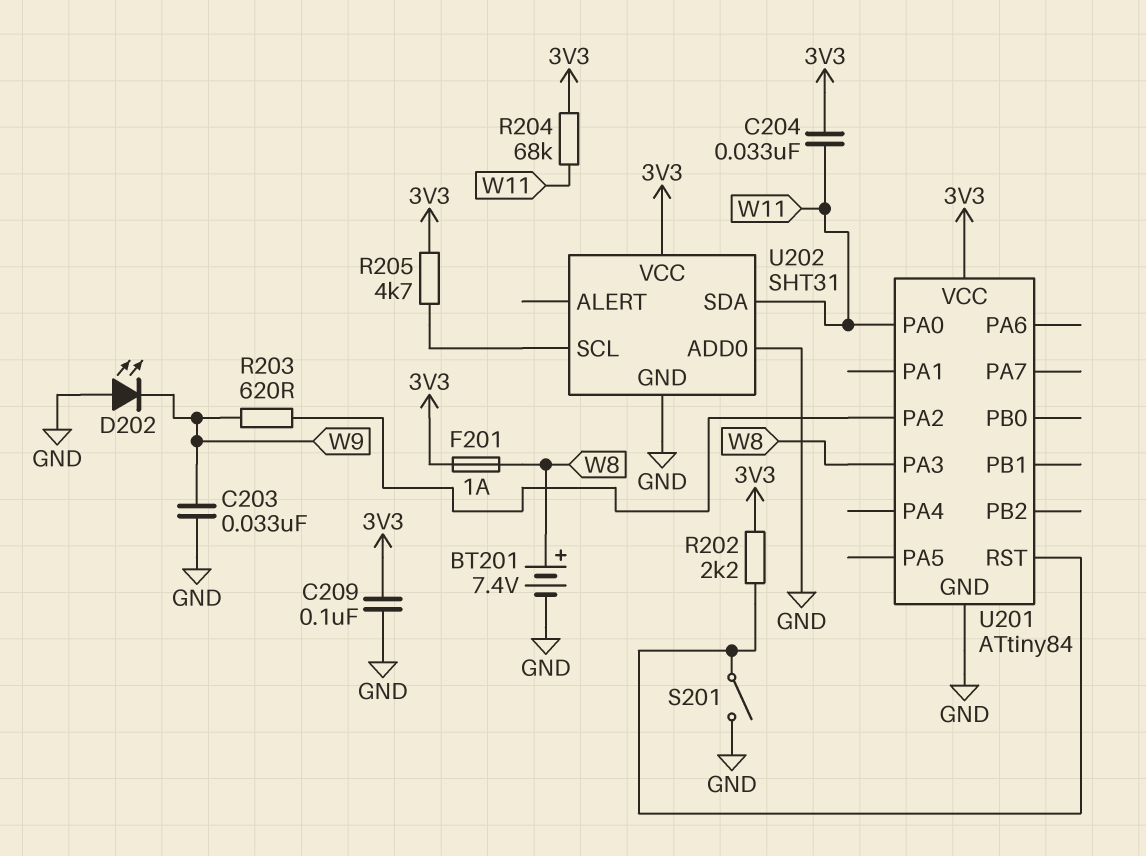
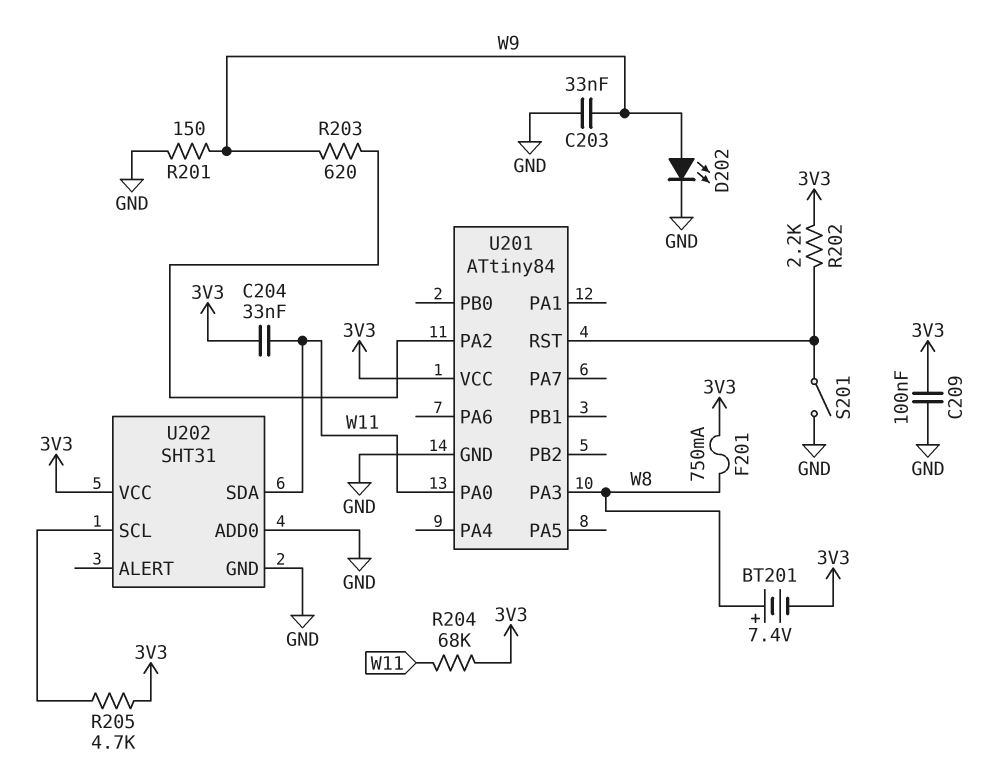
BT201: 7.4V (plus W8, minus GND) -> 7.4V (plus W8, minus 3V3)
D202: LED (A GND, K W9) -> LED (A W9, K GND)
F201: 1A (3V3, W8) -> 750mA (3V3, W8)
R201: none -> 150 (GND, W9)

